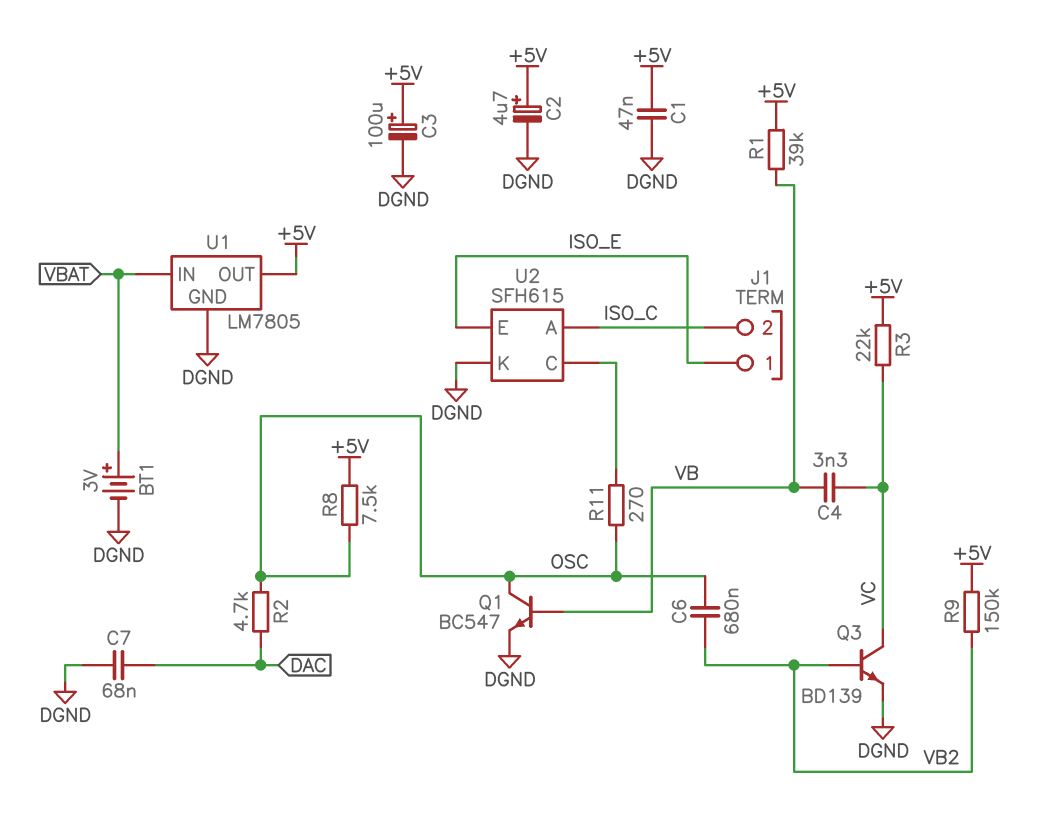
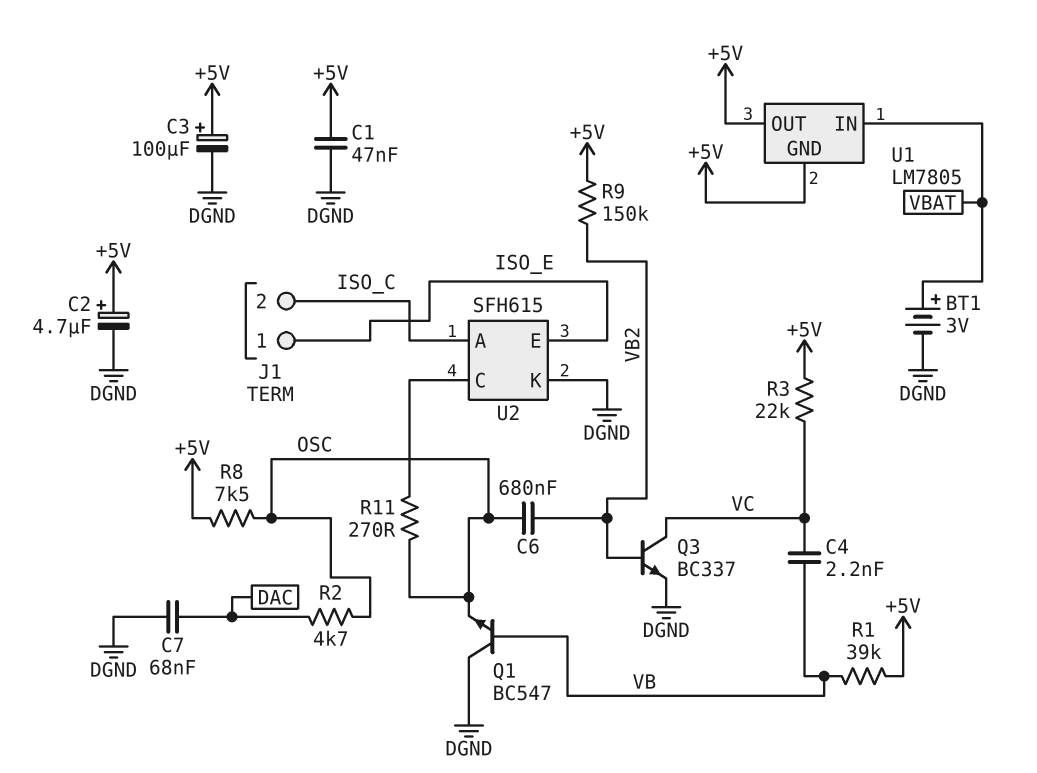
C4: 3.3nF (VB, VC) -> 2.2nF (VB, VC)
Q1: NPN BC547 (B VB, C OSC, E DGND) -> NPN BC547 (B VB, C DGND, E OSC)
Q3: NPN BD139 (B VB2, C VC, E DGND) -> NPN BC337 (B VB2, C VC, E DGND)
U1 pin GND: DGND -> +5V

